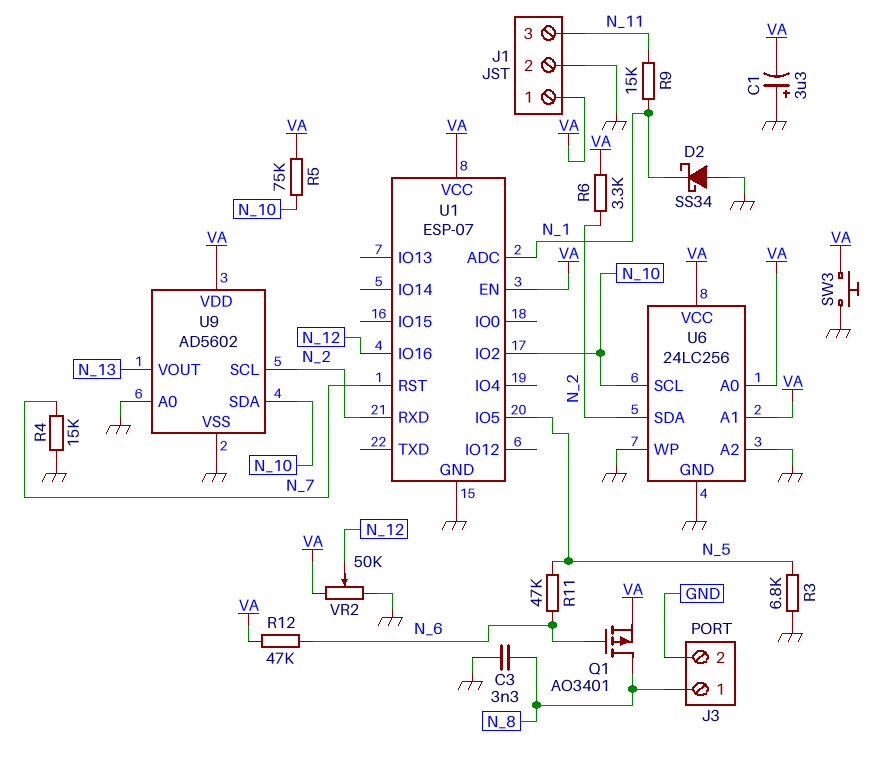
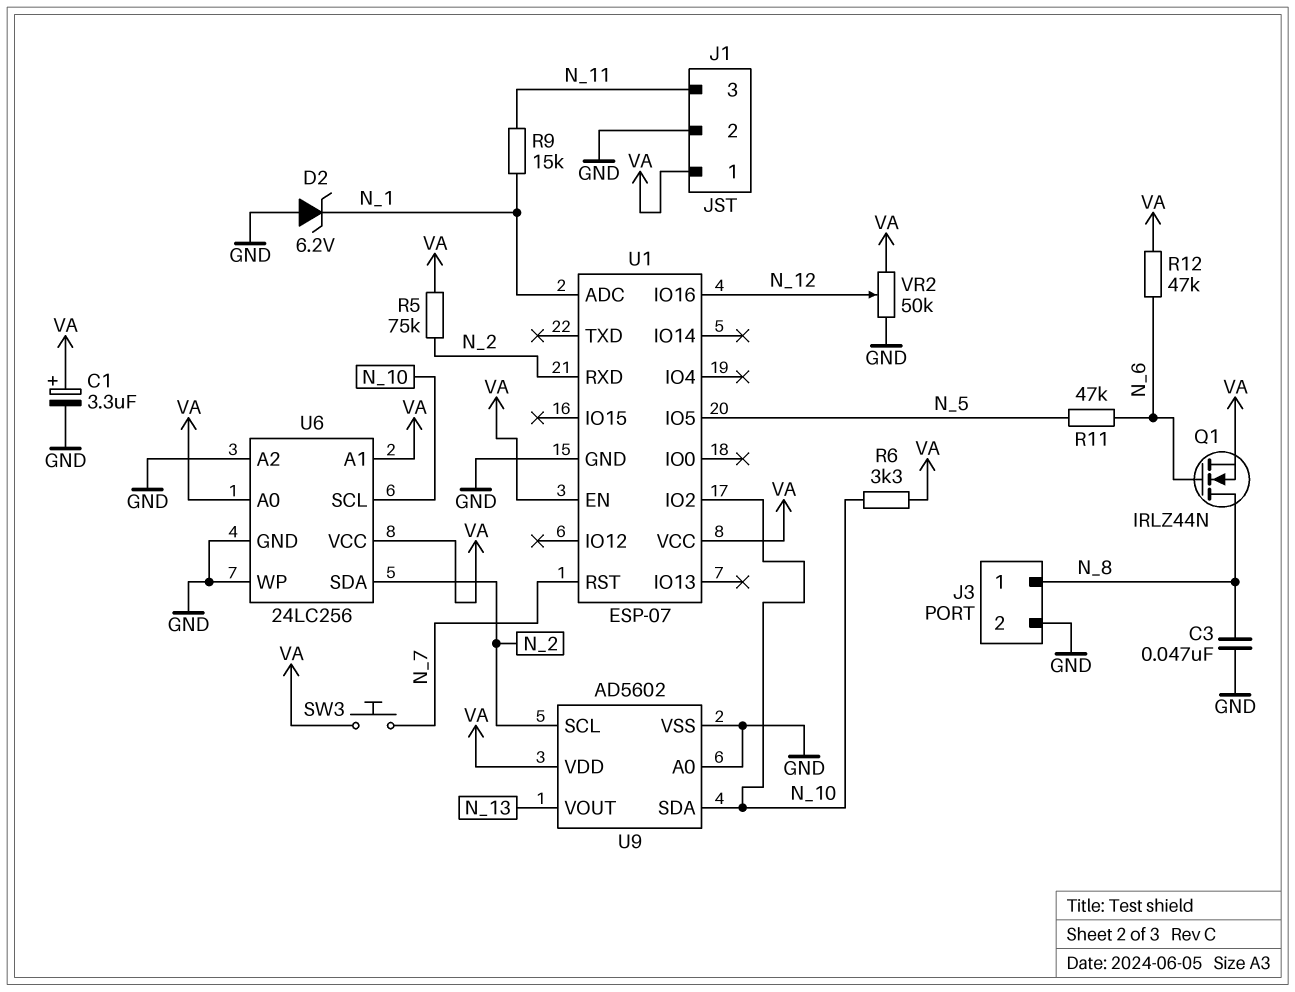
C1: 3.3uF (plus GND, minus VA) -> 3.3uF (plus VA, minus GND)
C3: 3.3nF (GND, N_8) -> 47nF (GND, N_8)
D2: schottky SS34 (A GND, K N_1) -> zener 6.2V (A GND, K N_1)
Q1: PMOS AO3401 (G N_6, D N_8, S VA) -> NMOS IRLZ44N (G N_6, D N_8, S VA)
R3: 6.8k (GND, N_5) -> none
R4: 15k (GND, N_7) -> none
R5: 75k (N_10, VA) -> 75k (N_2, VA)
R6: 3.3k (N_2, VA) -> 3.3k (N_10, VA)
SW3: button (GND, VA) -> button (N_7, VA)

